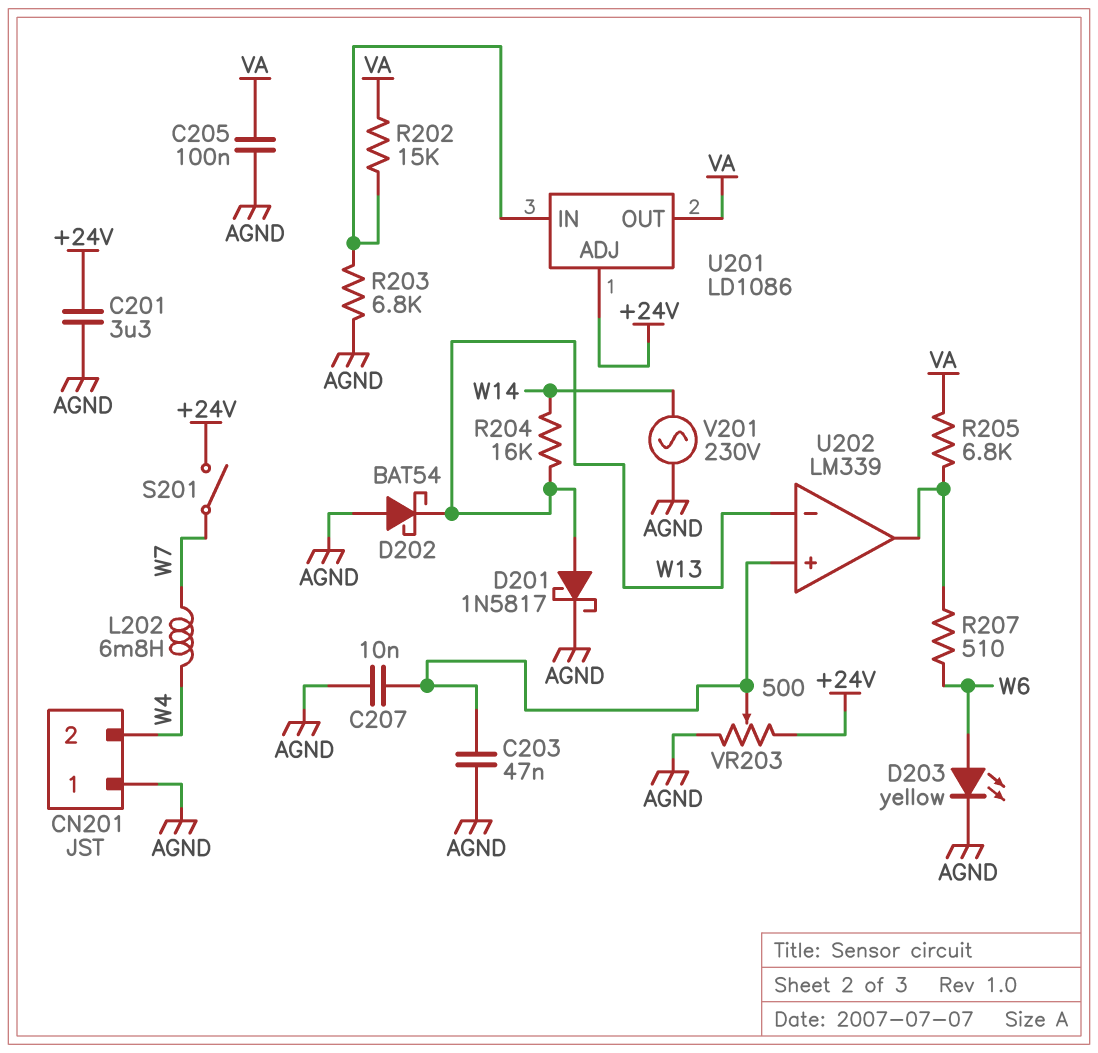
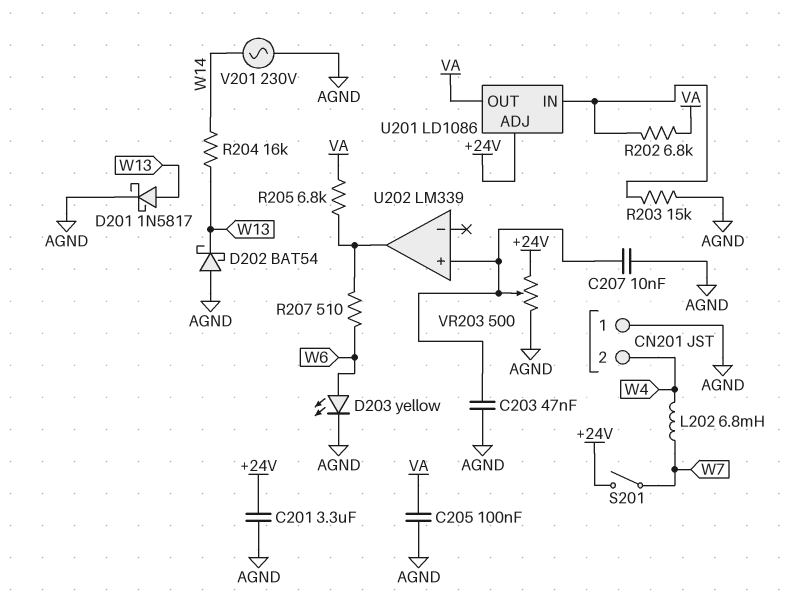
R202: 15k (U201/IN, VA) -> 6.8k (U201/IN, VA)
R203: 6.8k (AGND, U201/IN) -> 15k (AGND, U201/IN)
U202 pin in-: W13 -> none

